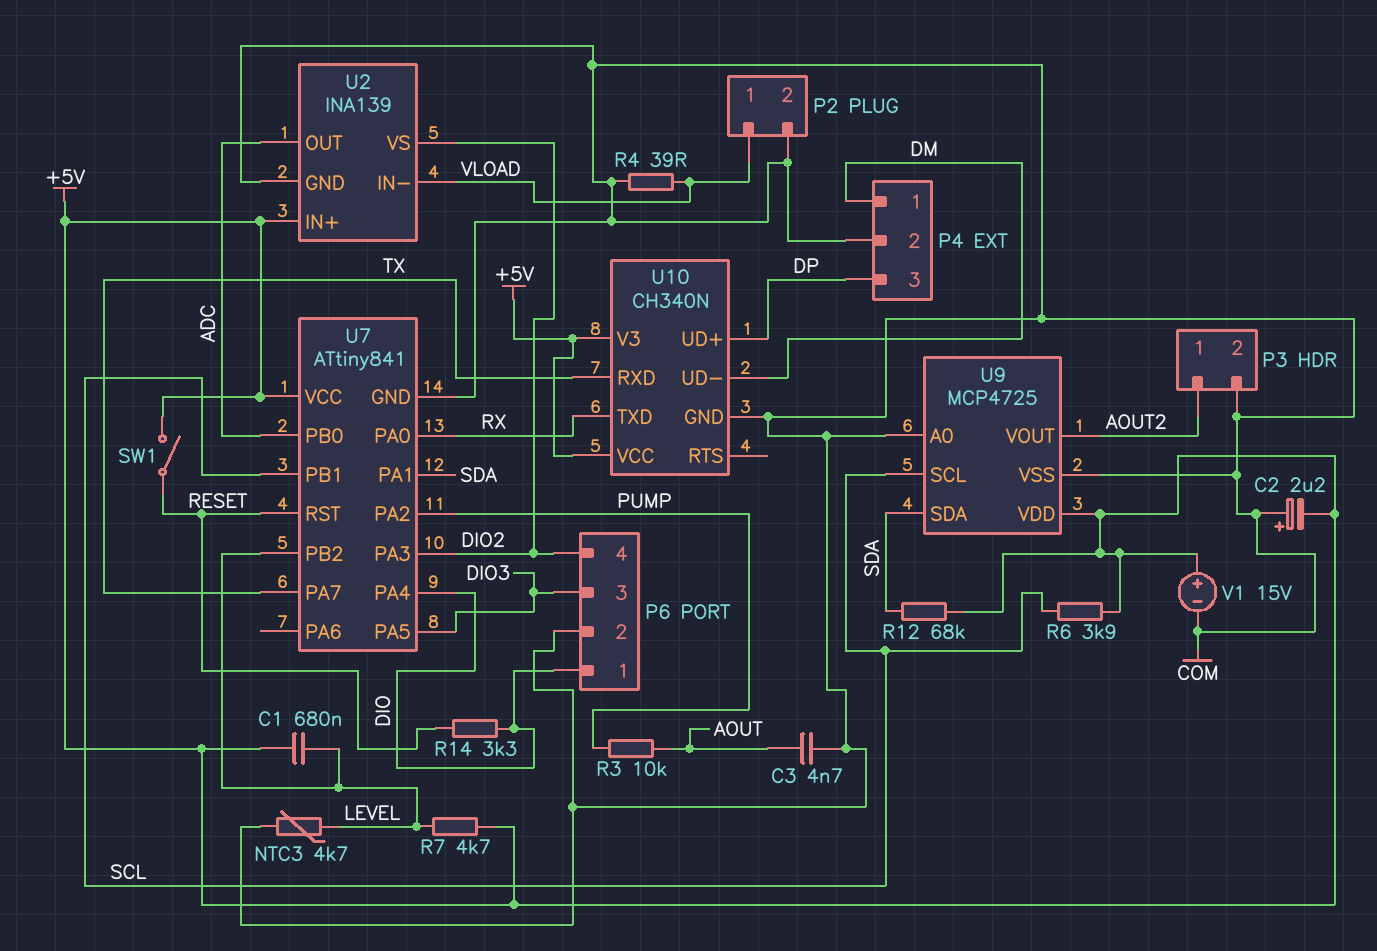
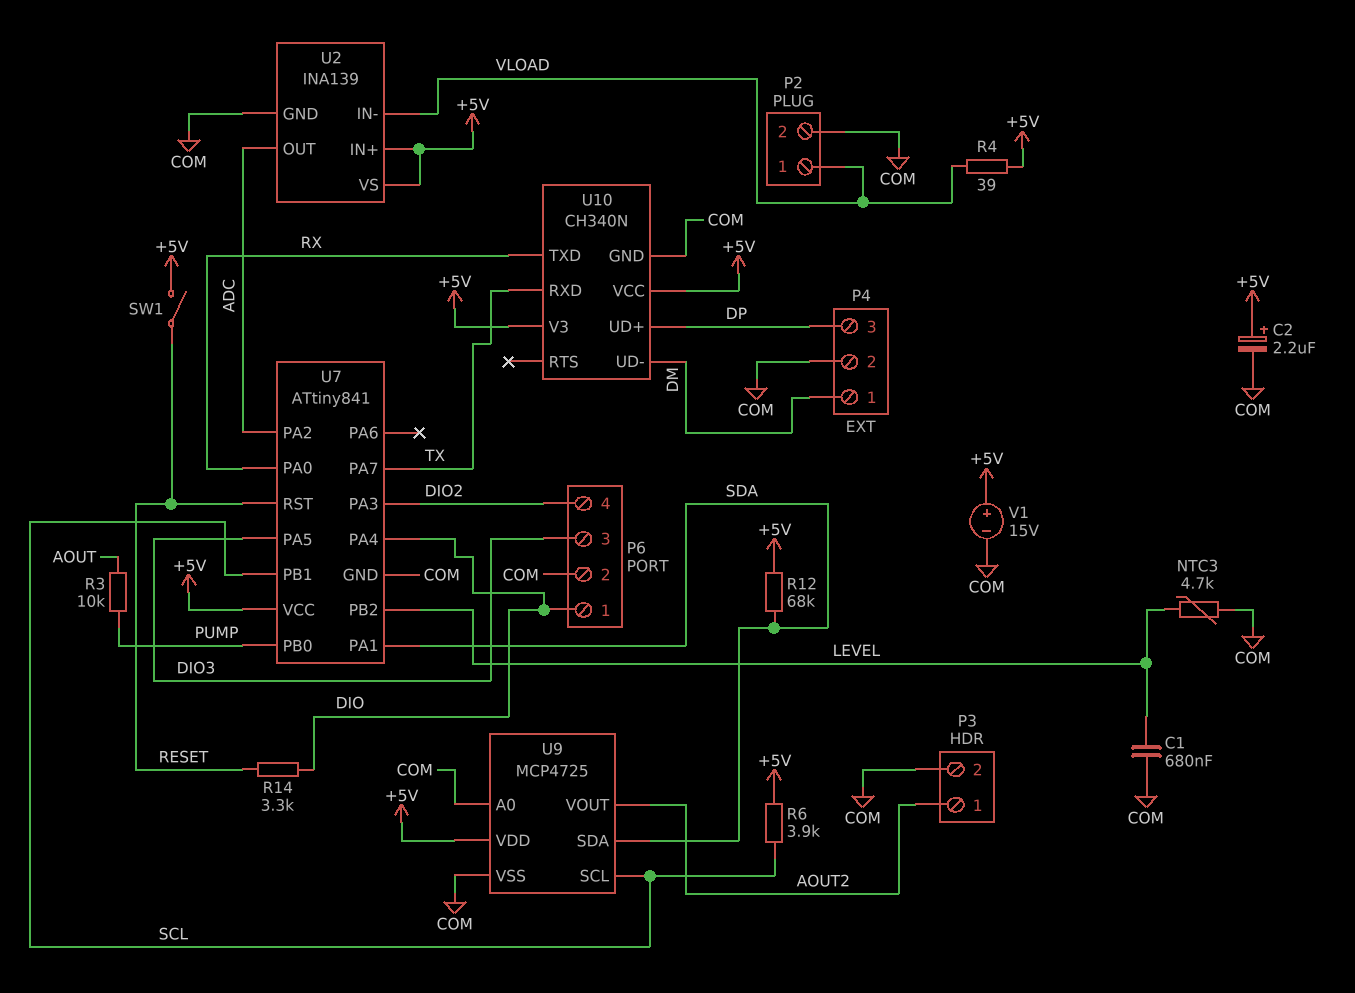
C1: 680nF (+5V, LEVEL) -> 680nF (COM, LEVEL)
C2: 2.2uF (plus COM, minus +5V) -> 2.2uF (plus +5V, minus COM)
C3: 4.7nF (AOUT, COM) -> none
R4: 39 (COM, VLOAD) -> 39 (+5V, VLOAD)
R7: 4.7k (+5V, LEVEL) -> none
U2 pin VS: DIO2 -> +5V
U7 pin PA2: PUMP -> ADC
U7 pin PB0: ADC -> PUMP

